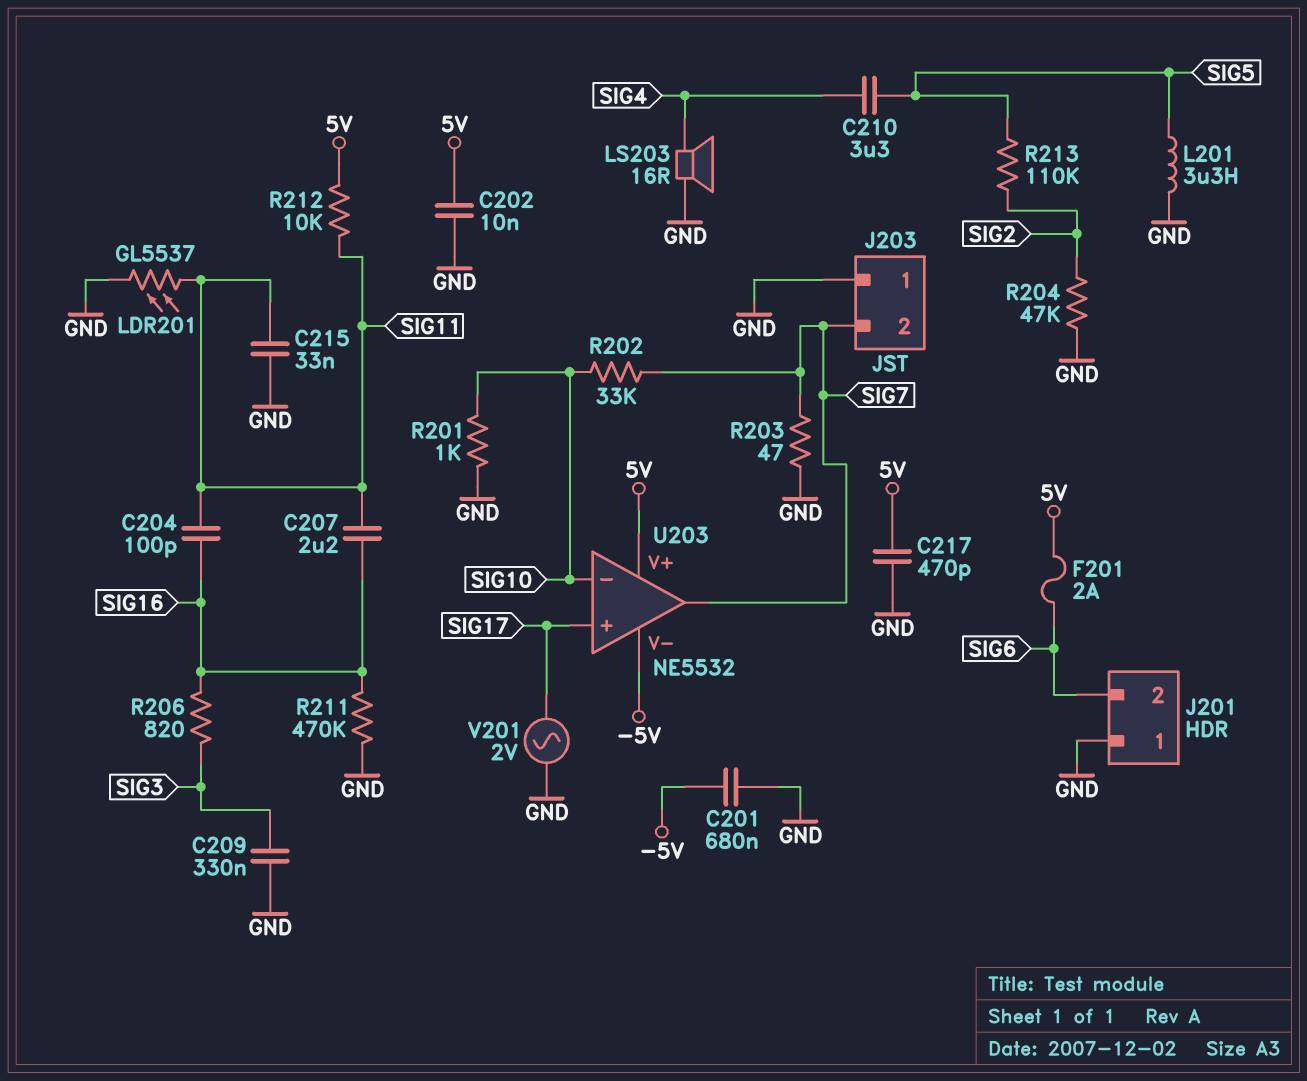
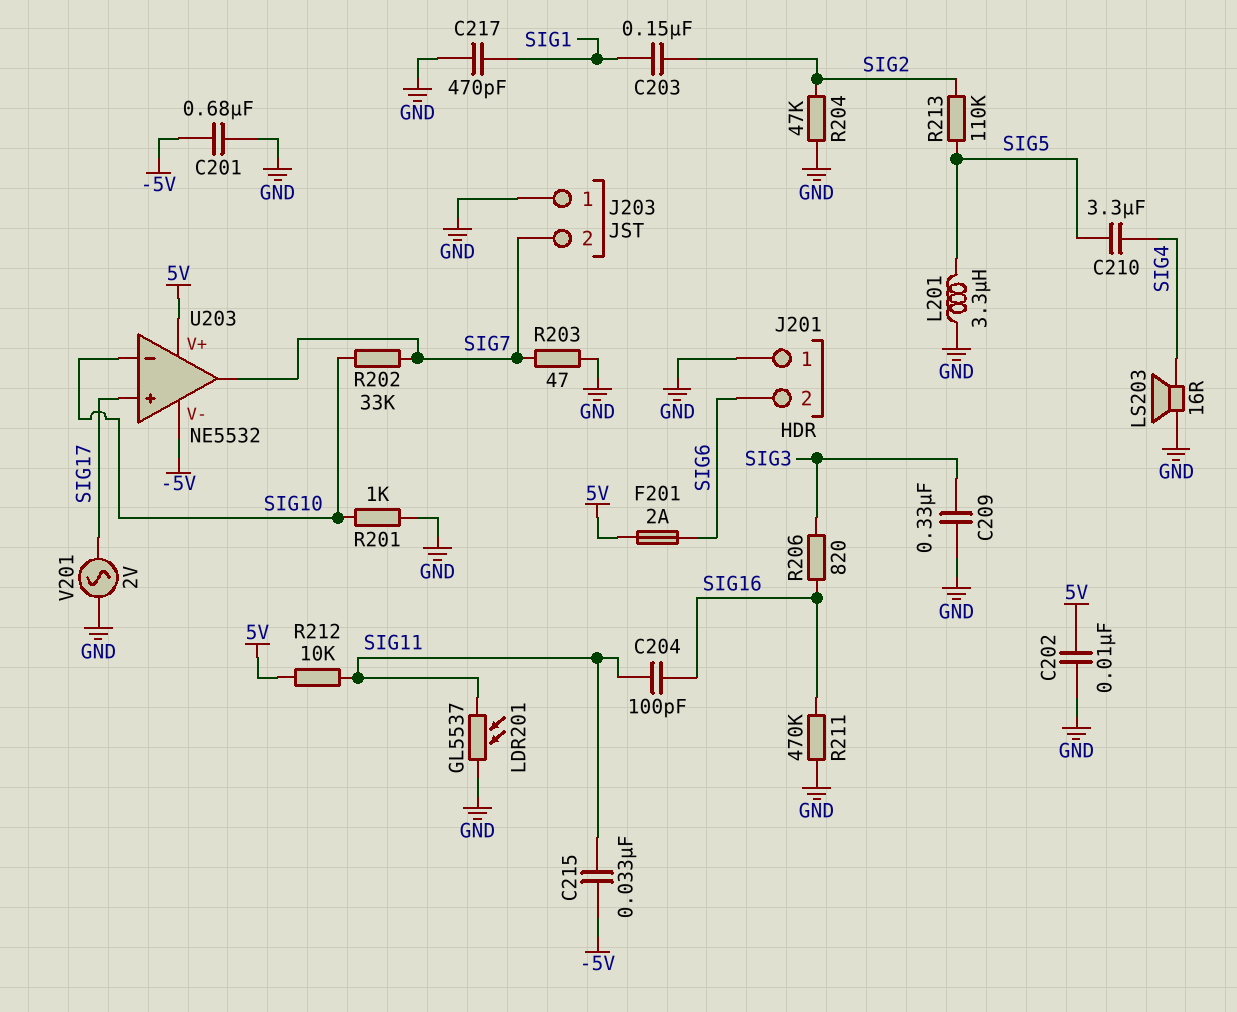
C203: none -> 150nF (SIG1, SIG2)
C207: 2.2uF (SIG11, SIG16) -> none
C215: 33nF (GND, SIG11) -> 33nF (-5V, SIG11)
C217: 470pF (5V, GND) -> 470pF (GND, SIG1)

